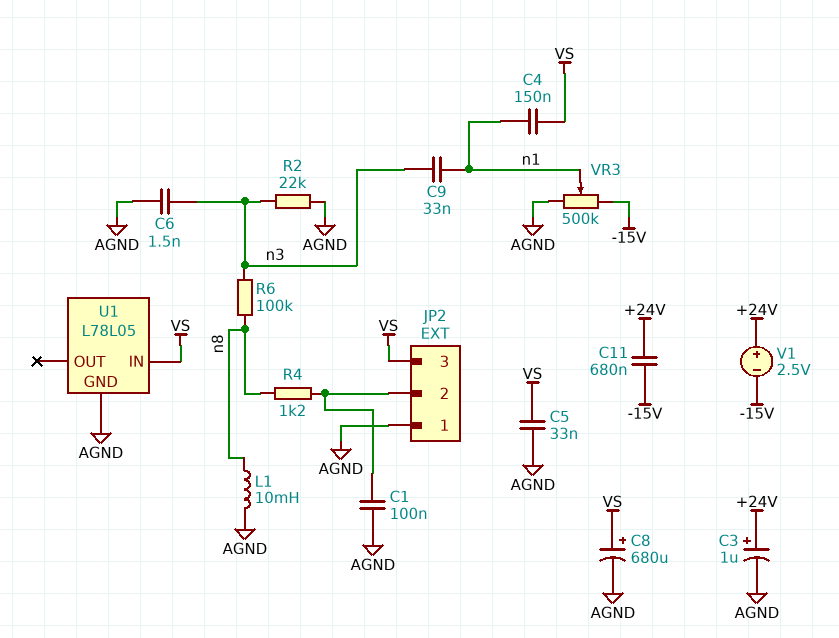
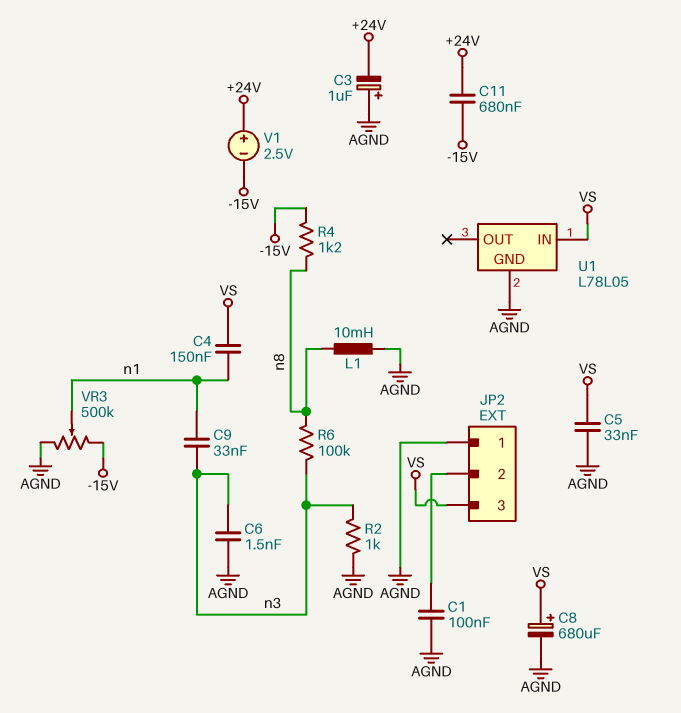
C3: 1uF (plus +24V, minus AGND) -> 1uF (plus AGND, minus +24V)
R2: 22k (AGND, n3) -> 1k (AGND, n3)
R4: 1.2k (JP2/2, n8) -> 1.2k (-15V, n8)

